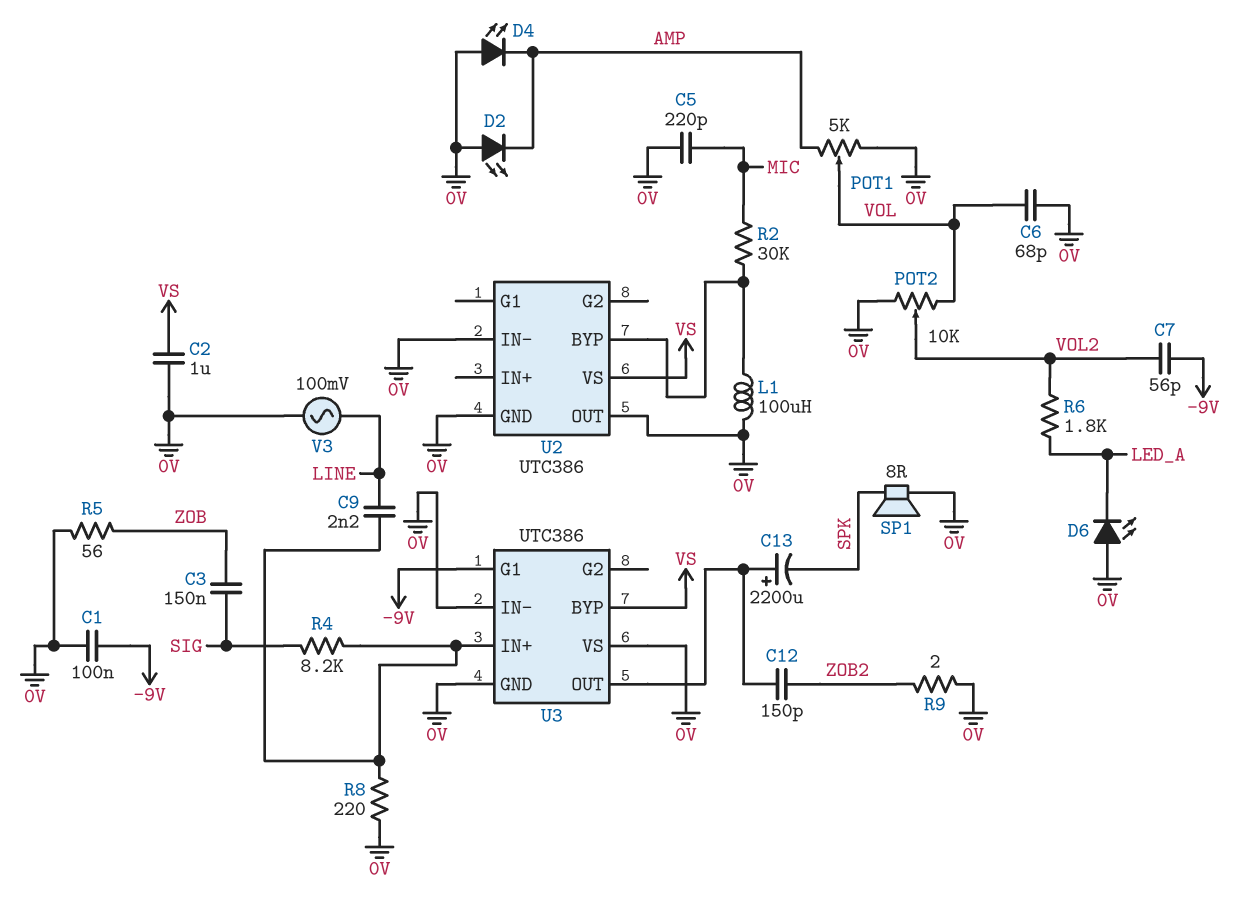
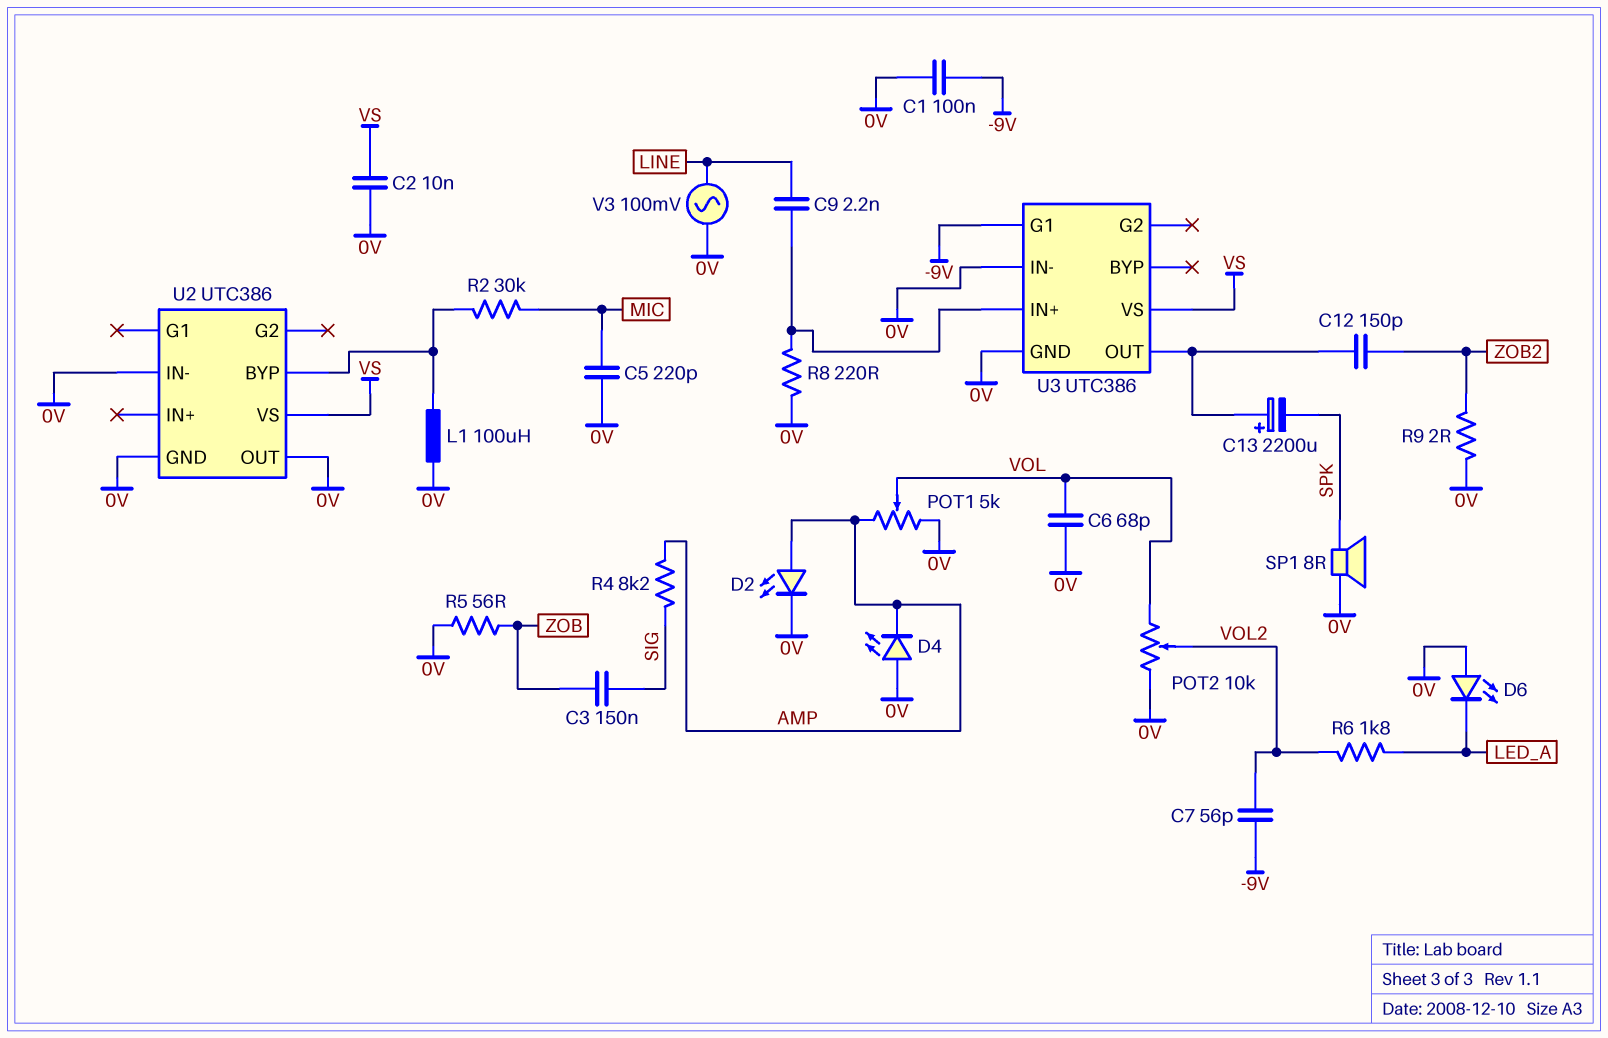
C2: 1uF (0V, VS) -> 10nF (0V, VS)
D2: LED (A 0V, K AMP) -> LED (A AMP, K 0V)
R4: 8.2k (SIG, U3/IN+) -> 8.2k (AMP, SIG)
U3 pin BYP: VS -> none
U3 pin VS: 0V -> VS

